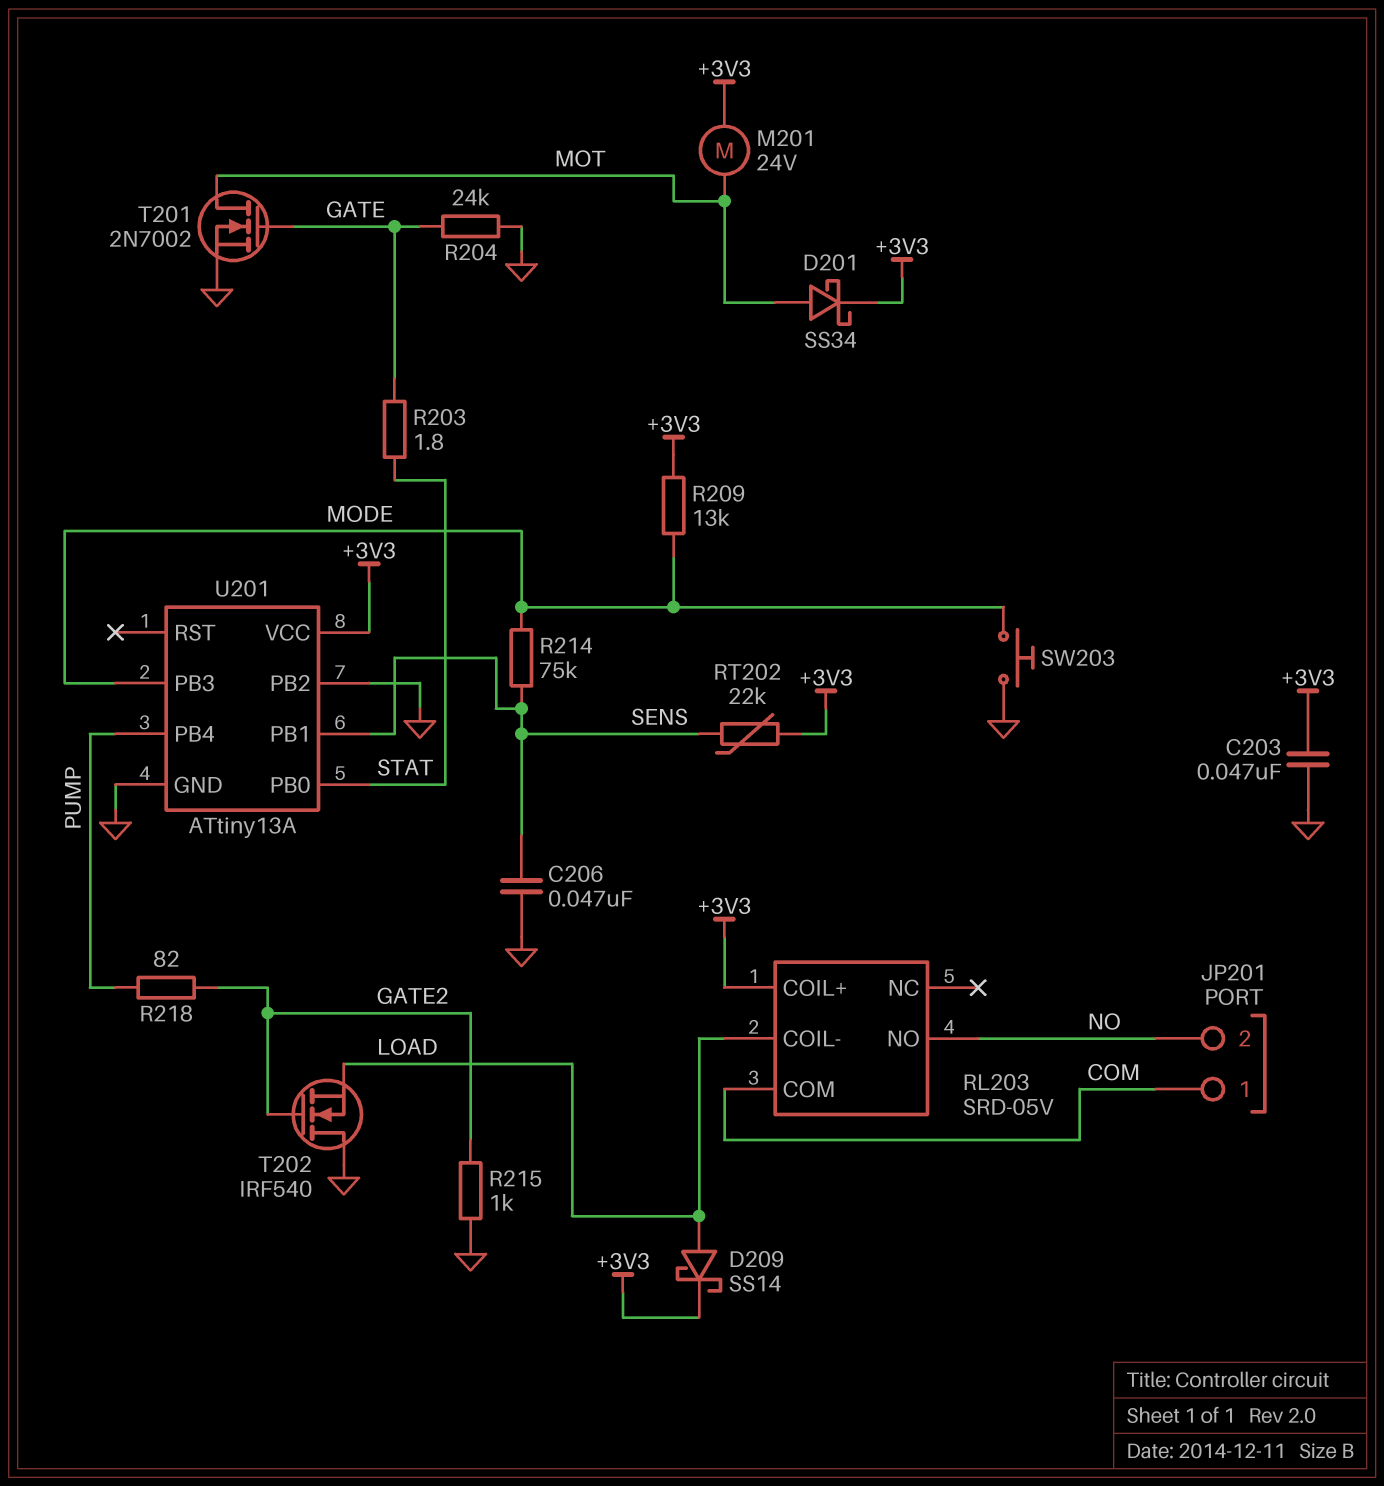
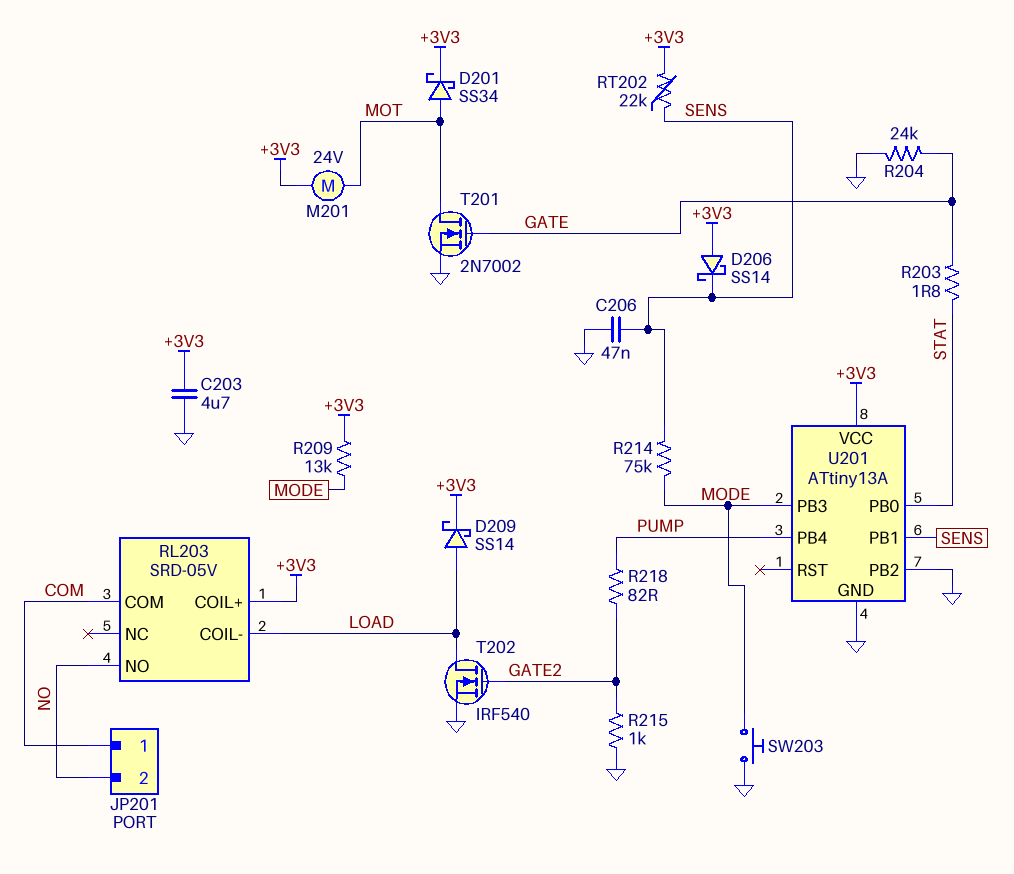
C203: 47nF (+3V3, GND) -> 4.7uF (+3V3, GND)
D206: none -> schottky SS14 (A +3V3, K SENS)
T202: NMOS IRF540 (G GATE2, D GND, S LOAD) -> NMOS IRF540 (G GATE2, D LOAD, S GND)

